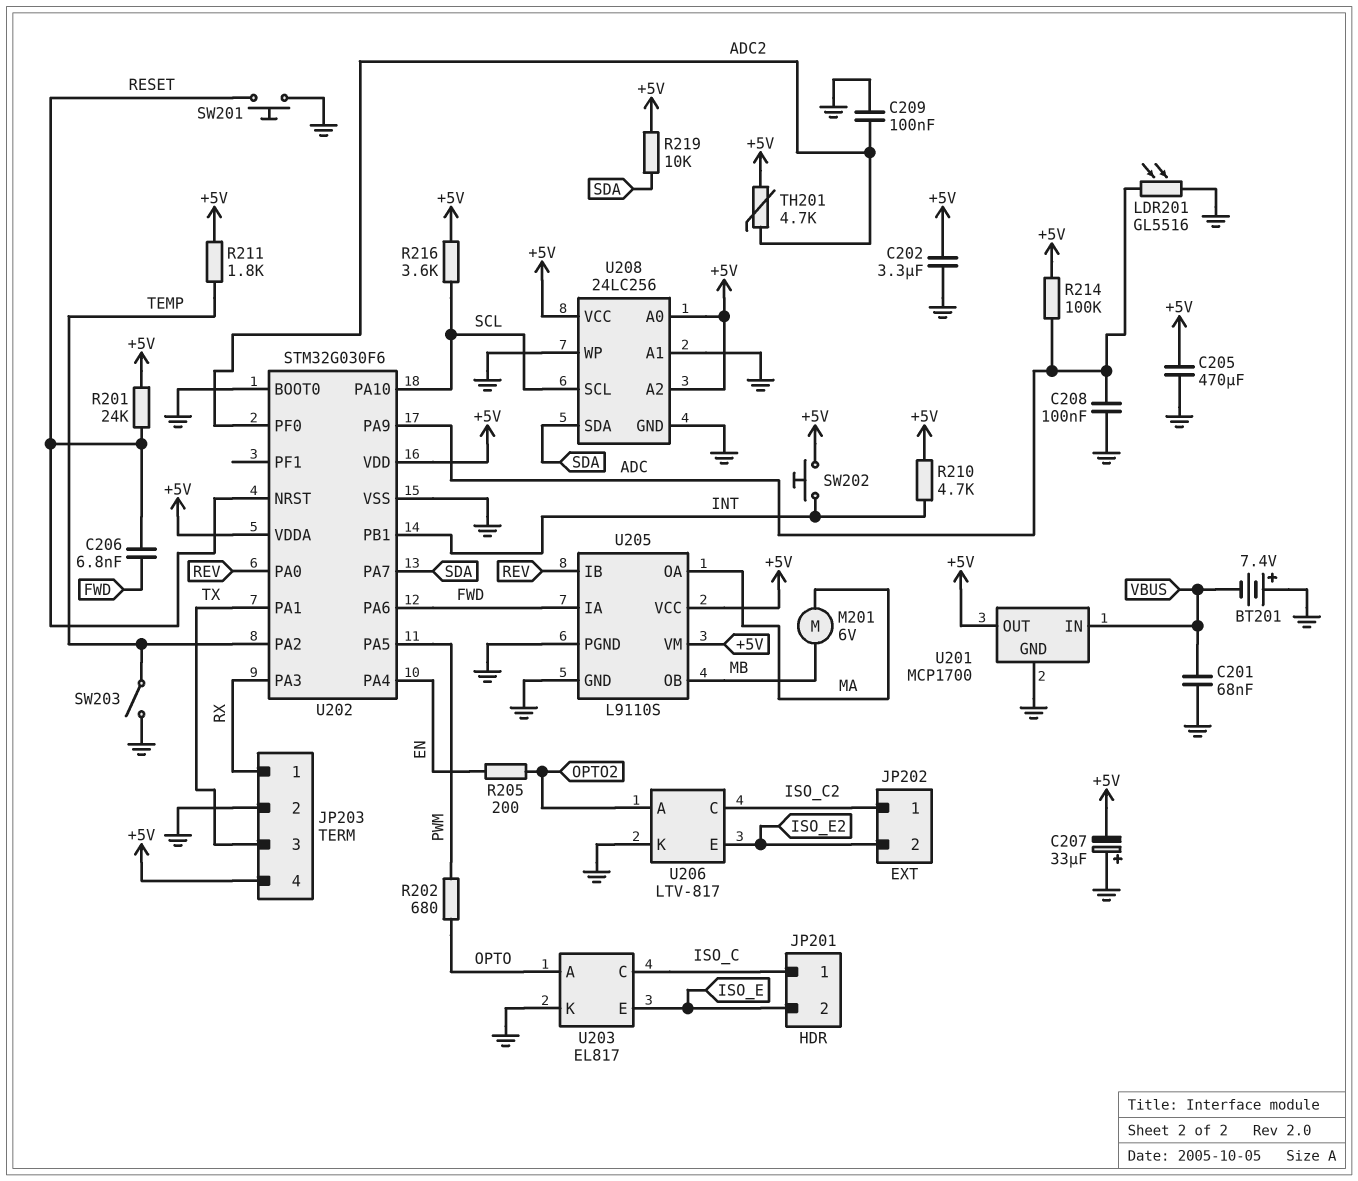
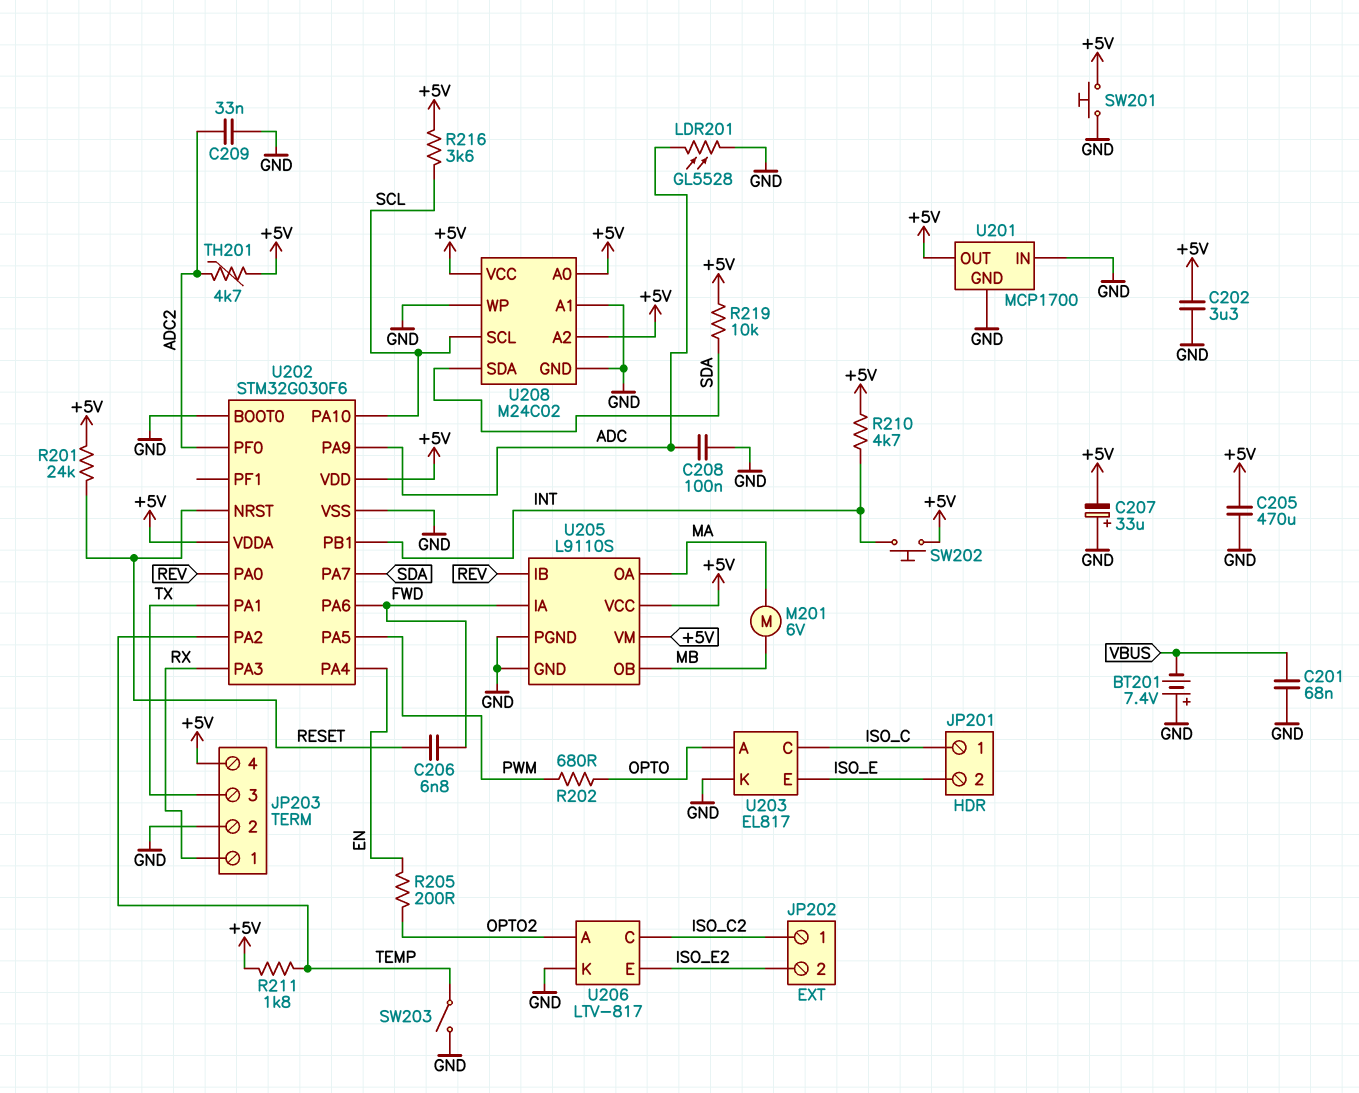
C209: 100nF (ADC2, GND) -> 33nF (ADC2, GND)
LDR201: GL5516 (ADC, GND) -> GL5528 (ADC, GND)
R214: 100k (+5V, ADC) -> none
SW201: button (GND, RESET) -> button (+5V, GND)
U201 pin IN: VBUS -> GND
U208: 24LC256 -> M24C02

